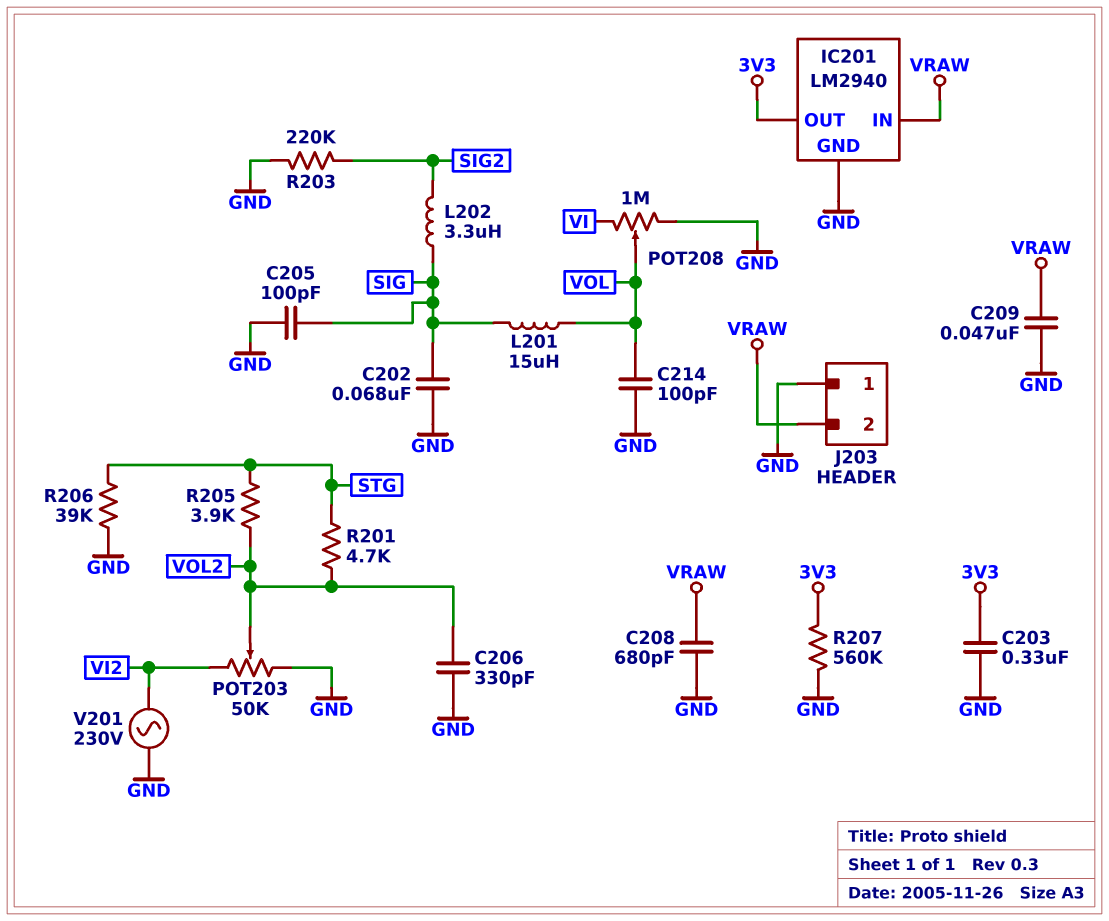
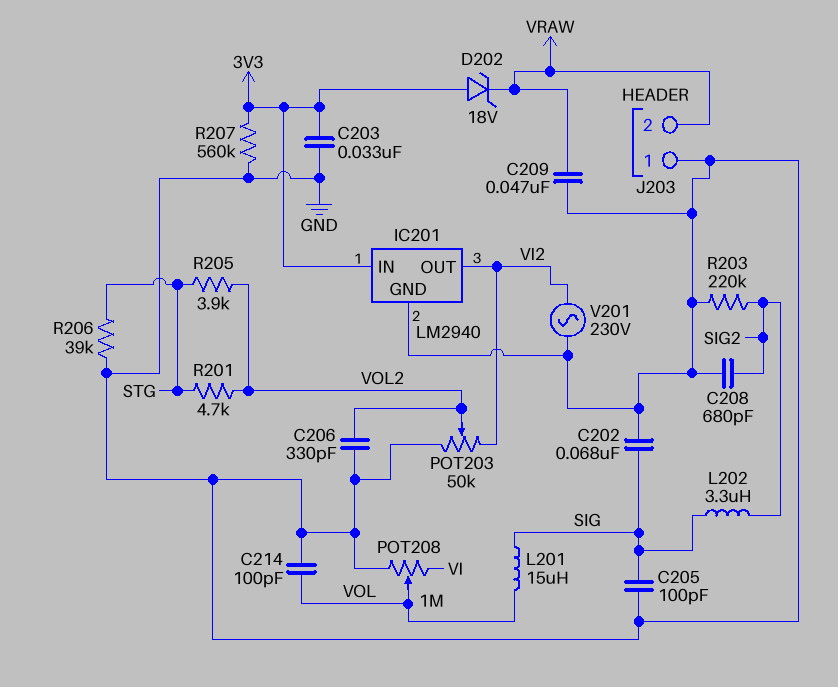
C203: 330nF (3V3, GND) -> 33nF (3V3, GND)
C208: 680pF (GND, VRAW) -> 680pF (GND, SIG2)
D202: none -> zener 18V (A 3V3, K VRAW)
IC201 pin IN: VRAW -> 3V3
IC201 pin OUT: 3V3 -> VI2

